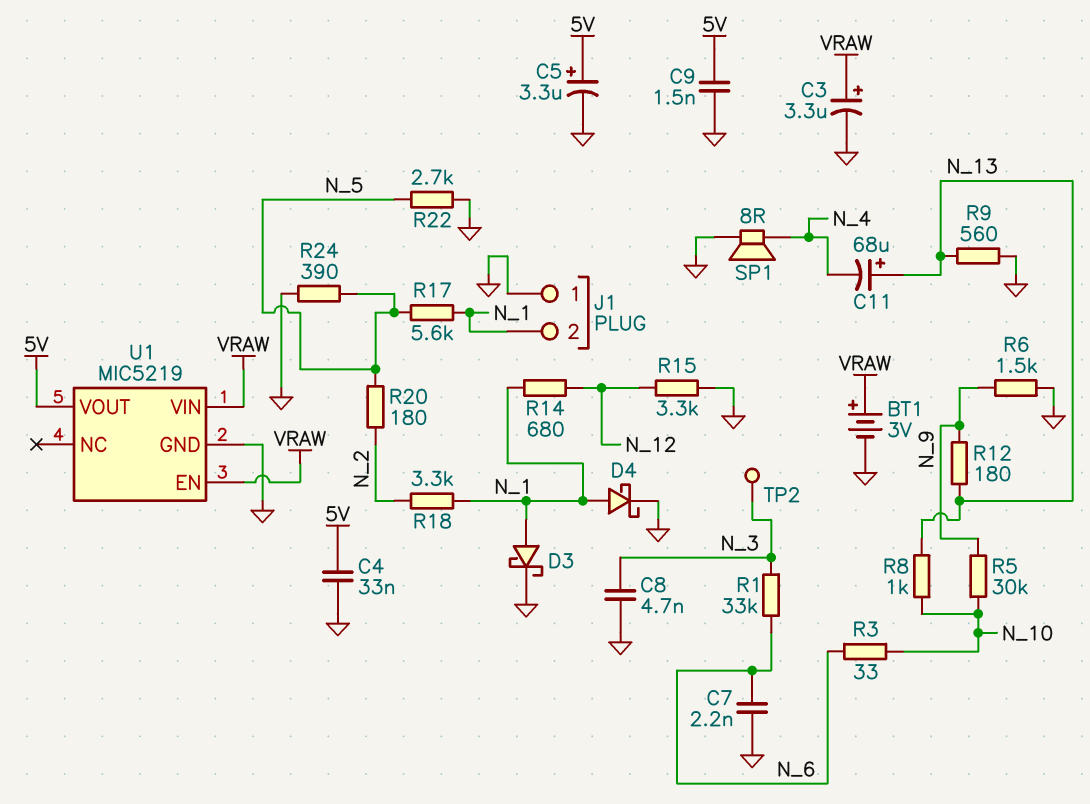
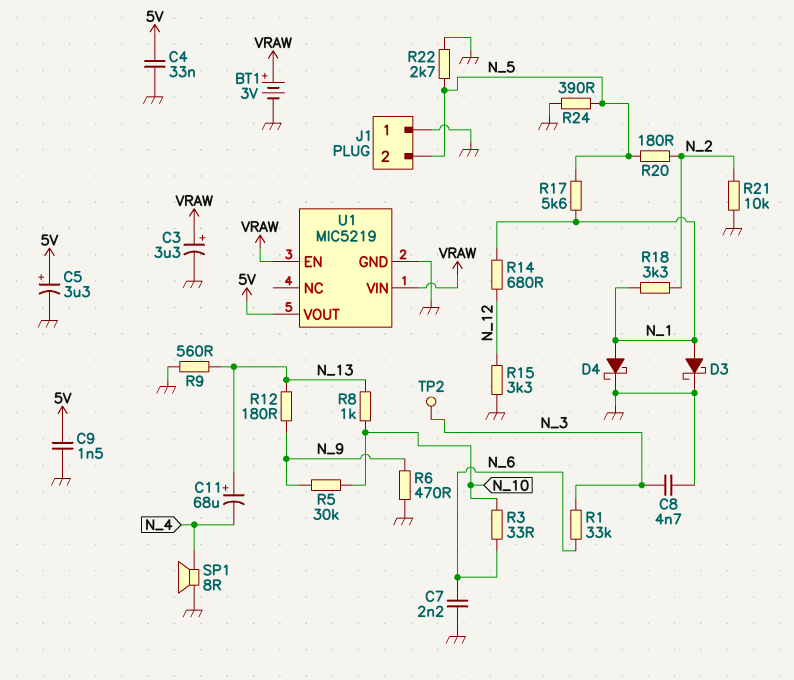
J1 pin 2: N_1 -> N_5
R6: 1.5k (GND, N_9) -> 470 (GND, N_9)
R21: none -> 10k (GND, N_2)

